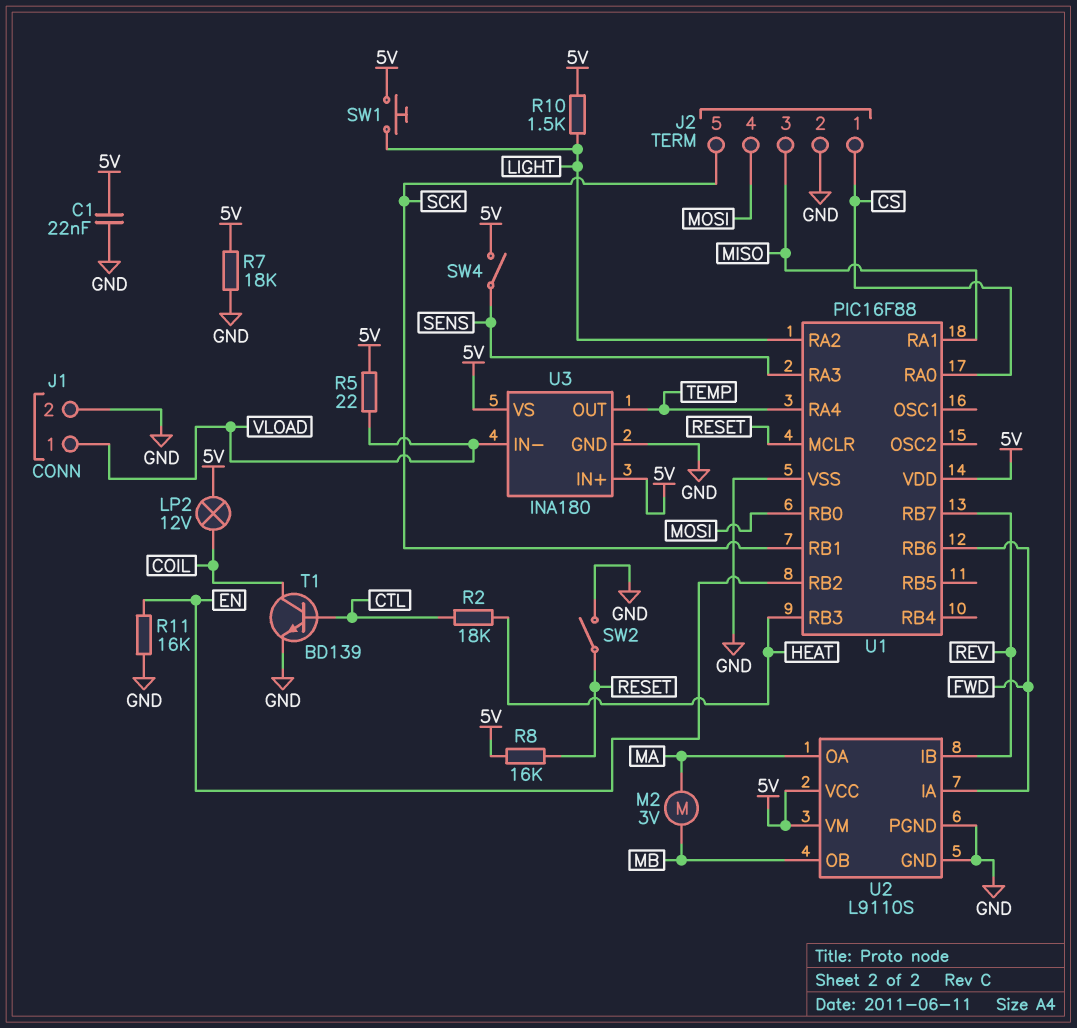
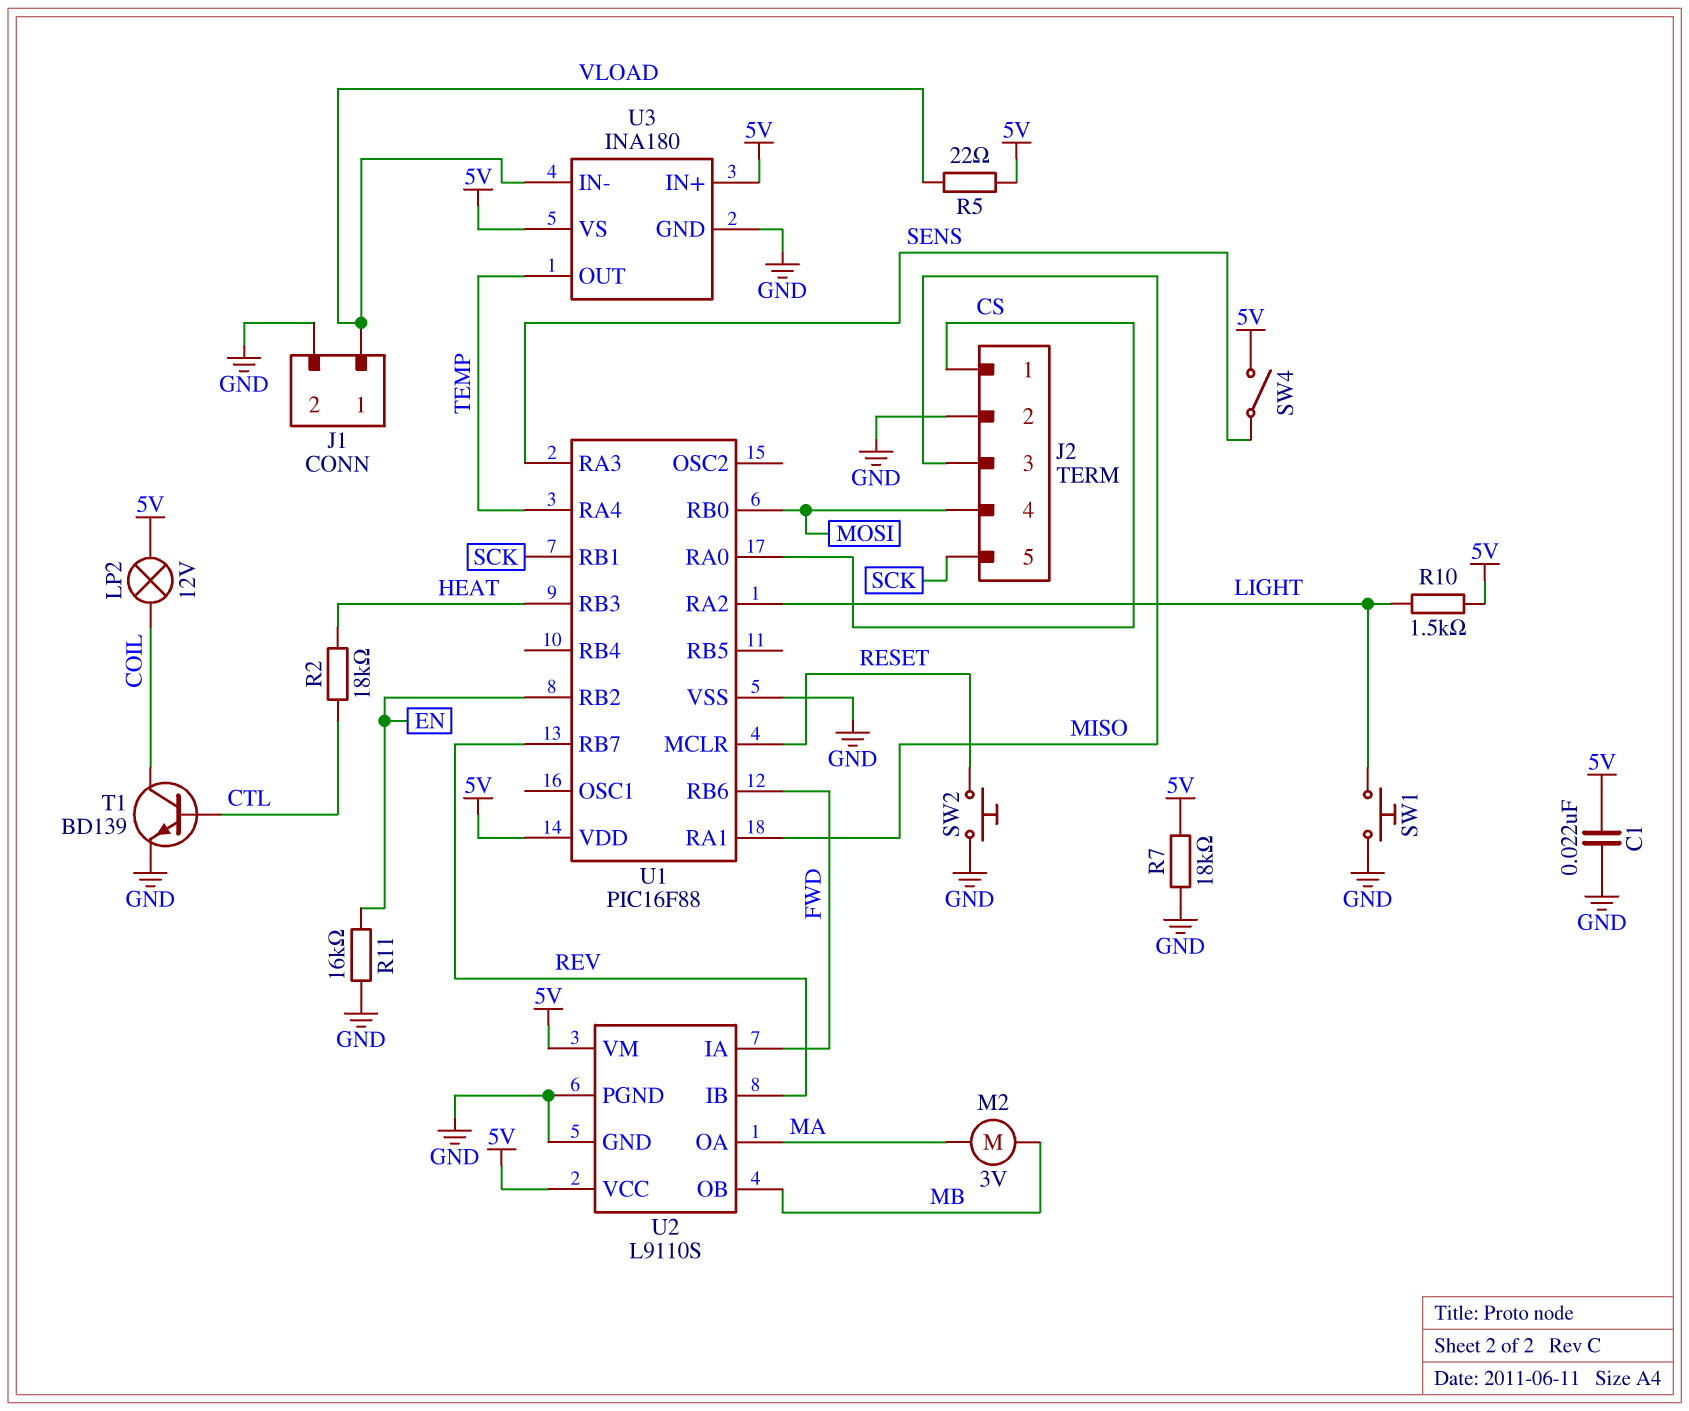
R8: 16k (5V, RESET) -> none
SW1: button (5V, LIGHT) -> button (GND, LIGHT)
SW2: switch (GND, RESET) -> button (GND, RESET)

